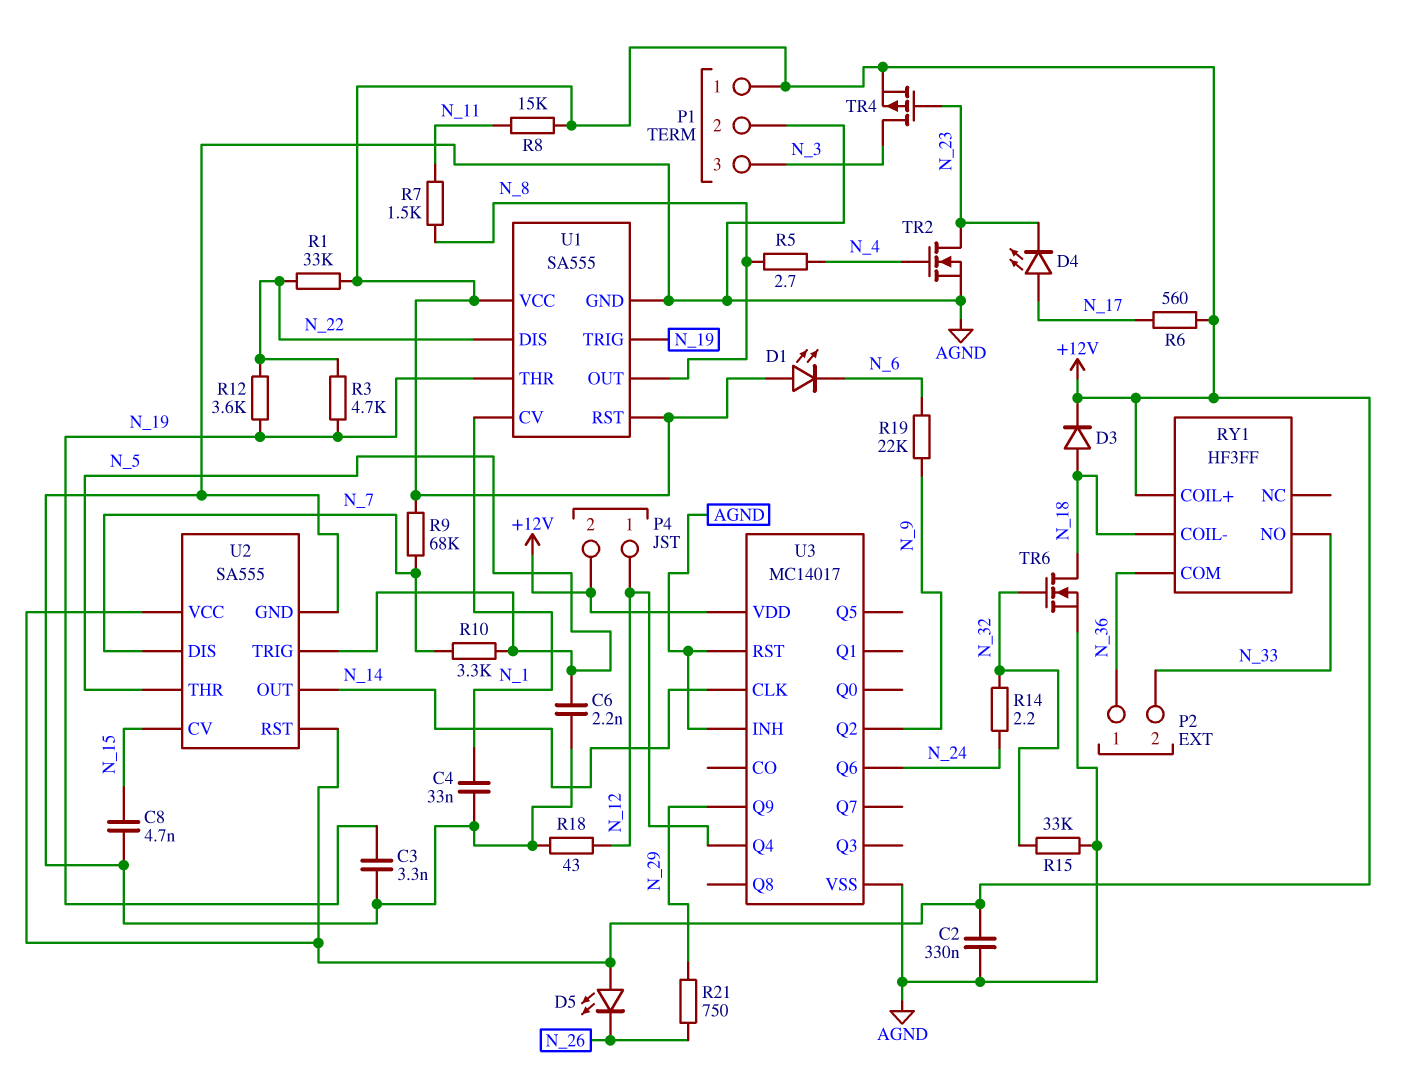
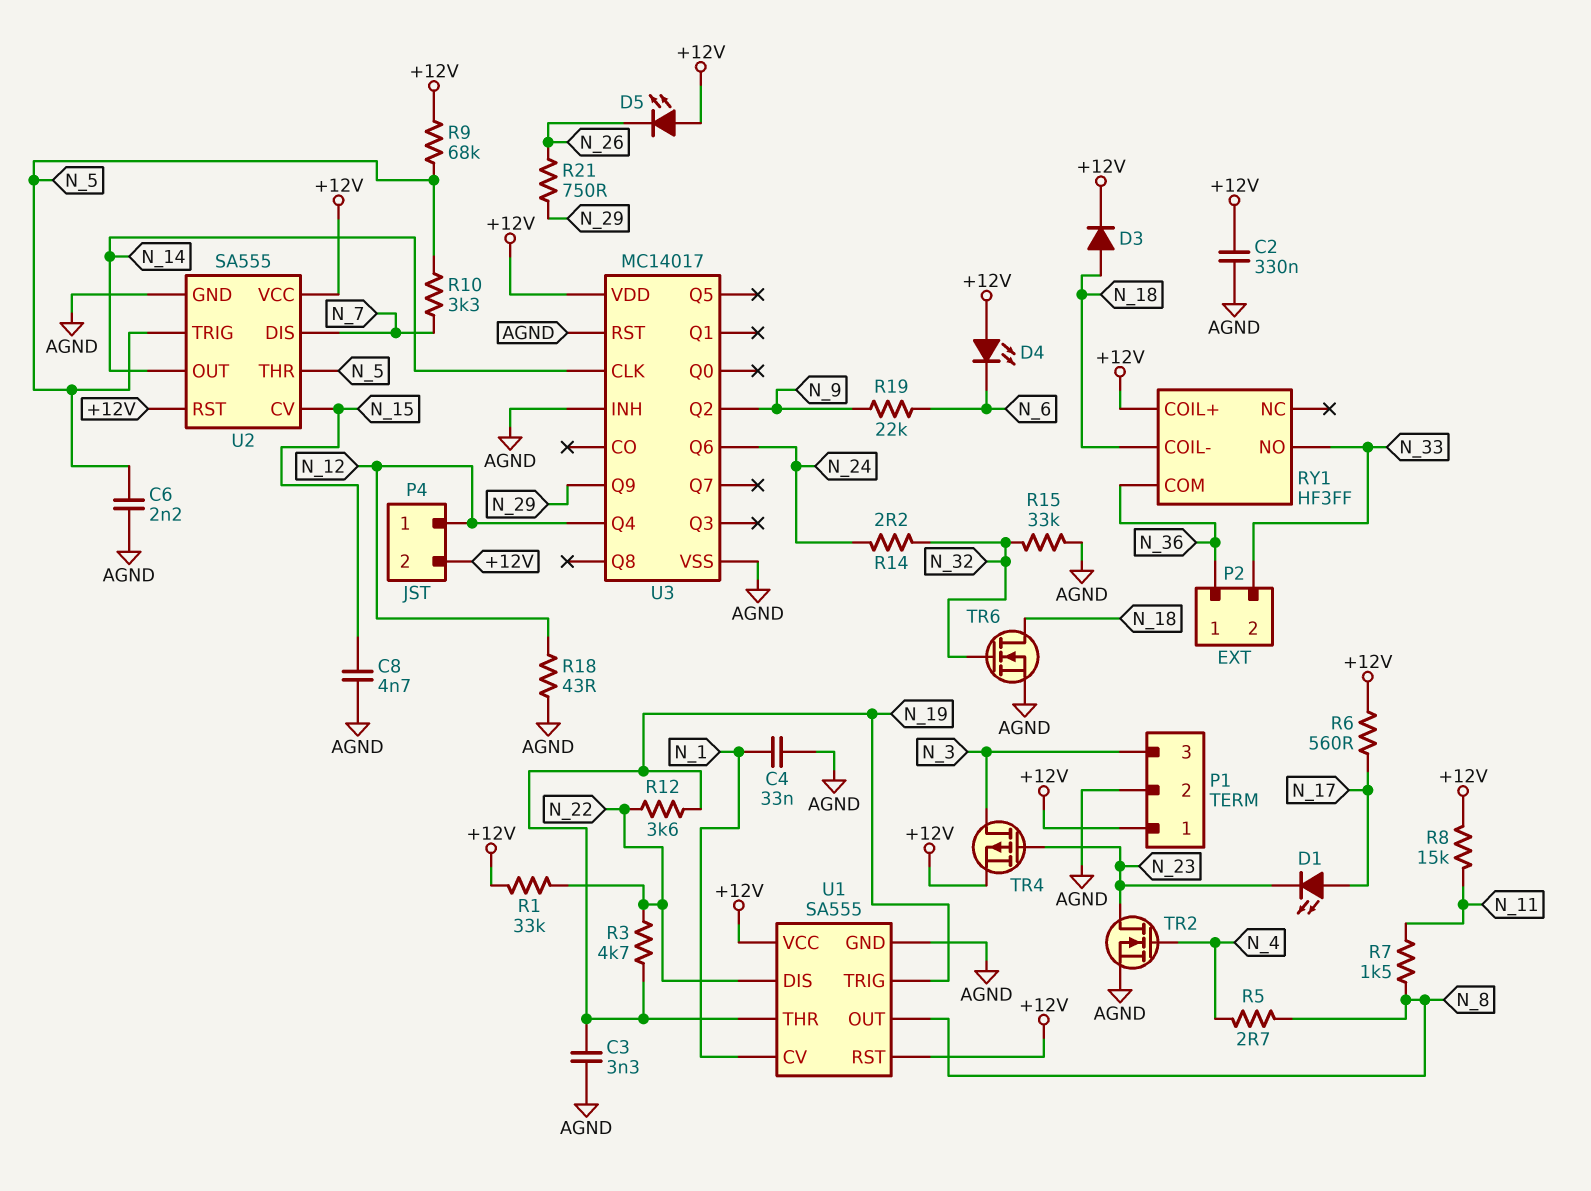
D1: LED (A +12V, K N_6) -> LED (A N_17, K N_23)
D4: LED (A N_17, K N_23) -> LED (A +12V, K N_6)
R9: 68k (+12V, N_7) -> 68k (+12V, N_5)

